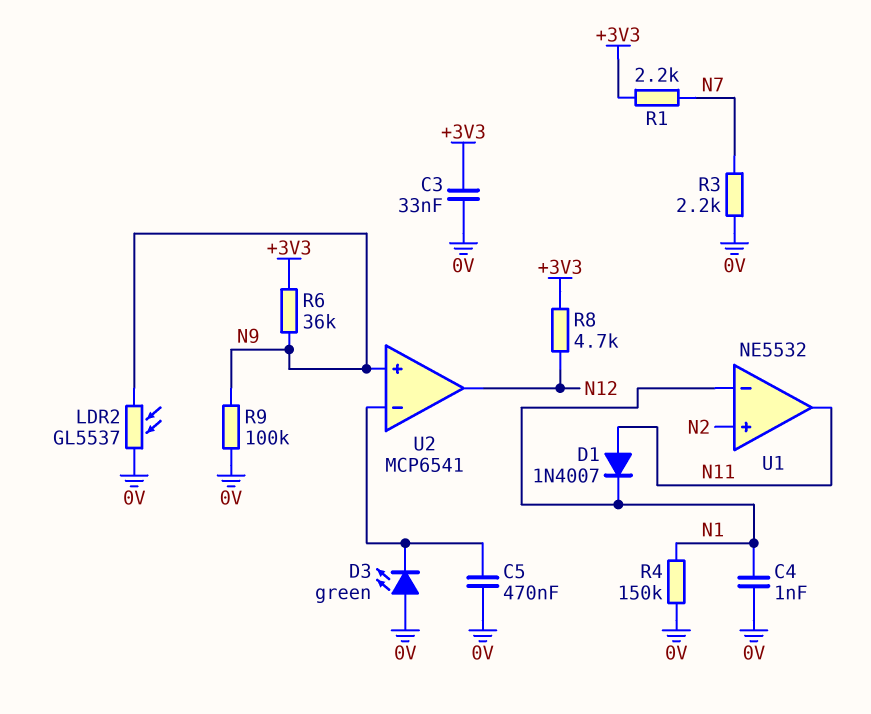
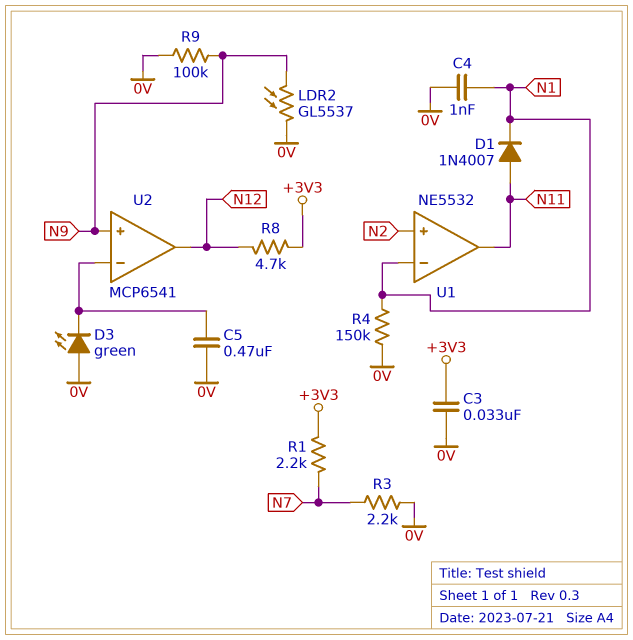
R6: 36k (+3V3, N9) -> none

